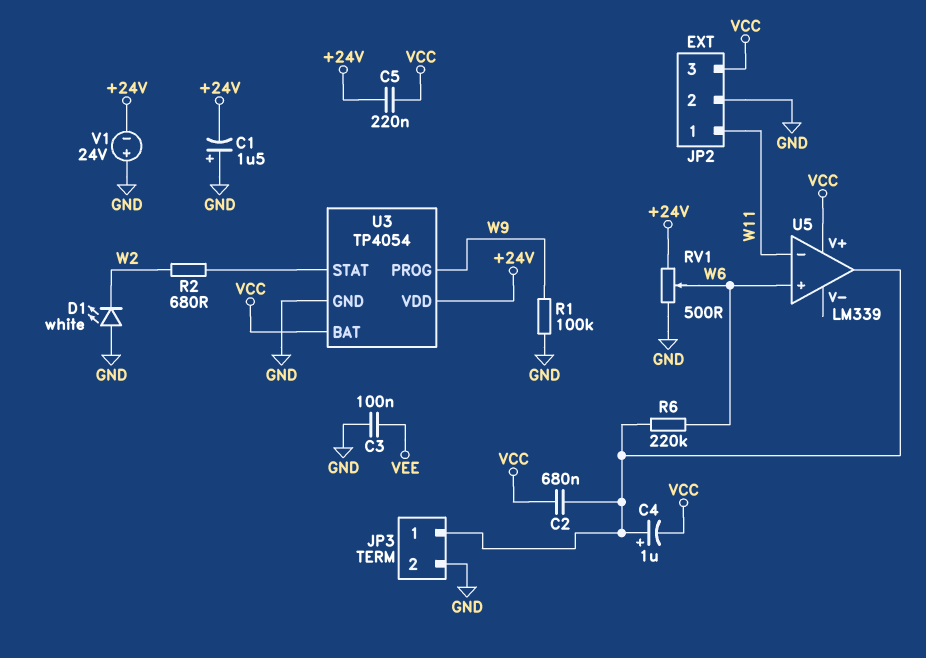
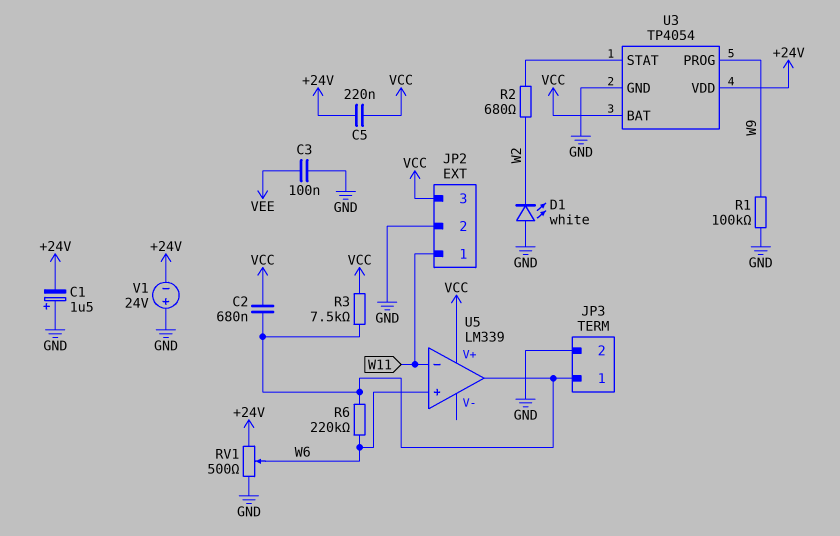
C4: 1uF (plus JP3/1, minus VCC) -> none
R3: none -> 7.5k (JP3/1, VCC)

